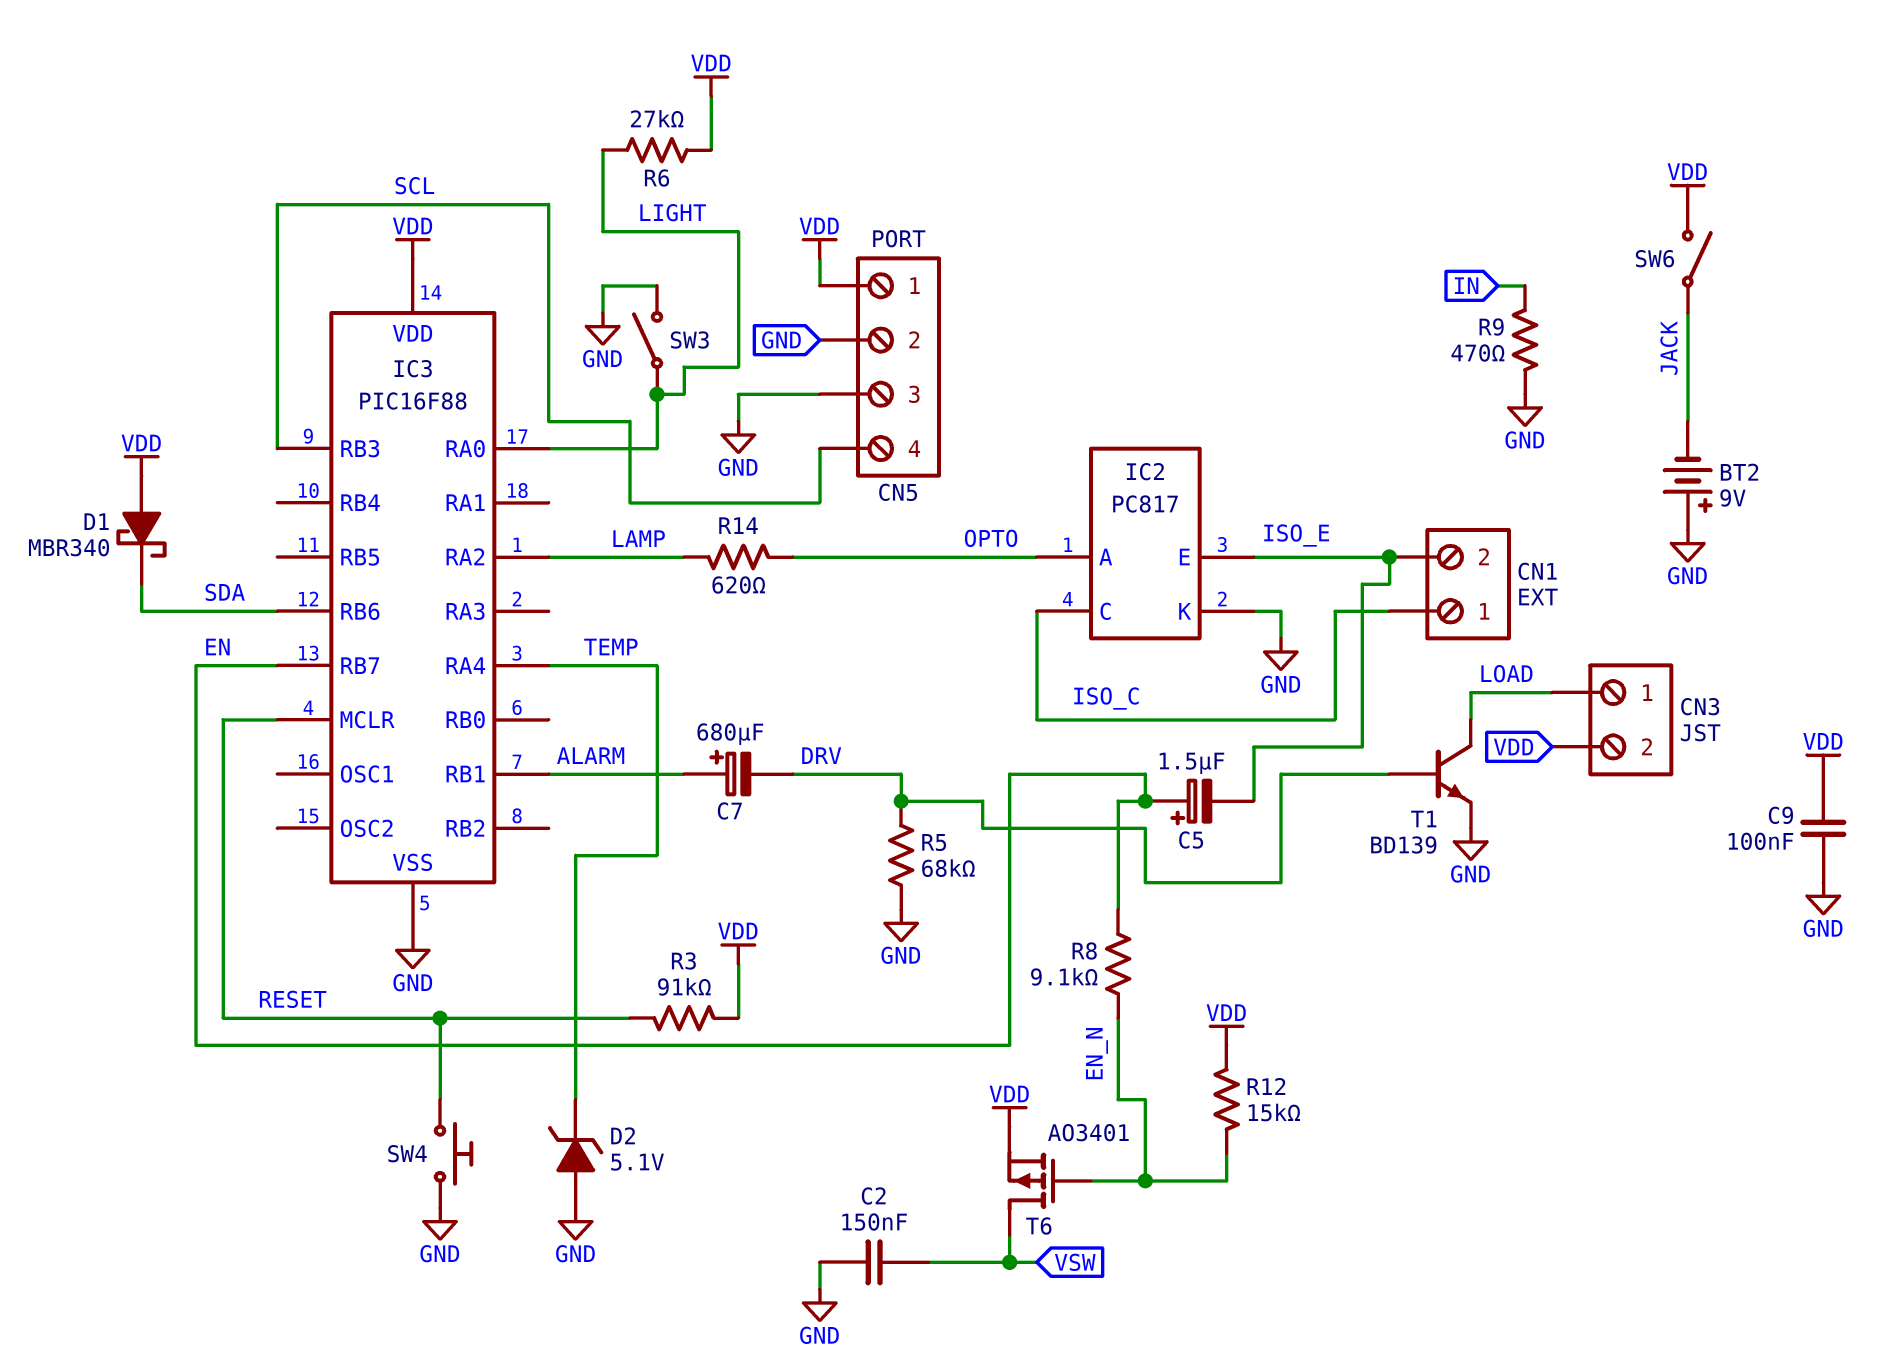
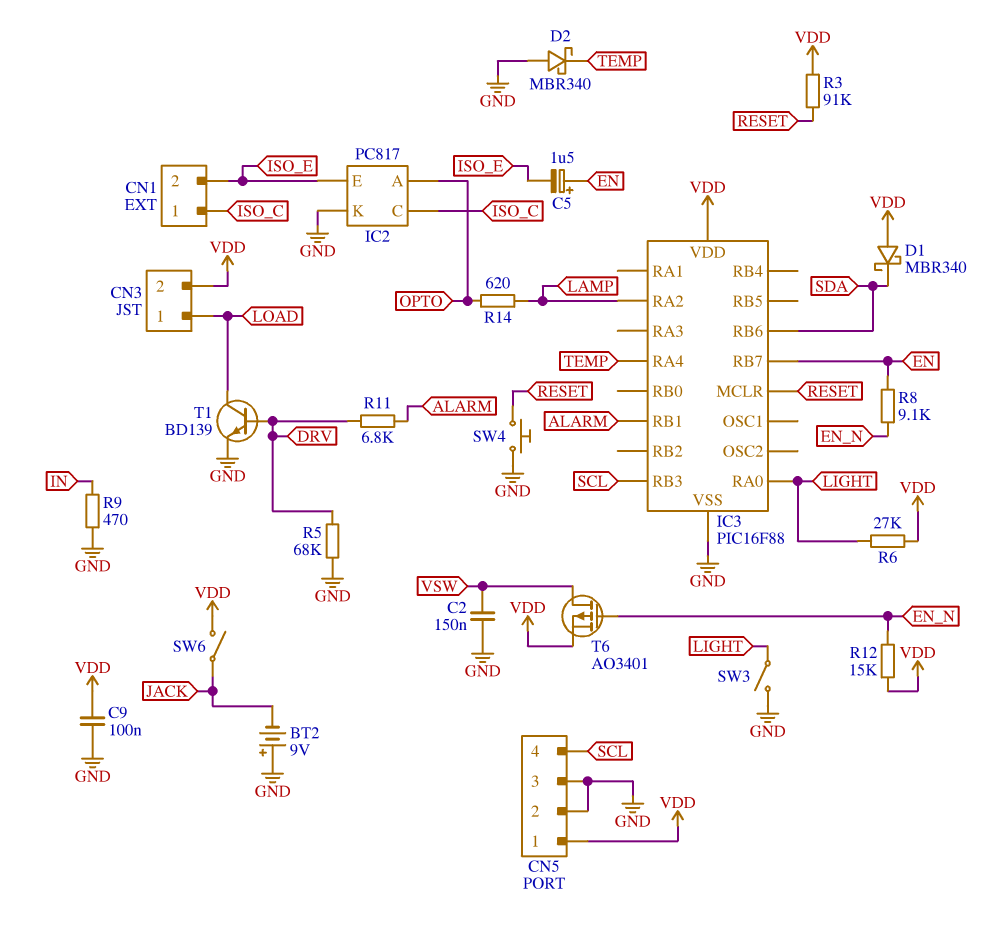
C7: 680uF (plus ALARM, minus DRV) -> none
D2: zener 5.1V (A GND, K TEMP) -> schottky MBR340 (A GND, K TEMP)
R11: none -> 6.8k (ALARM, DRV)

